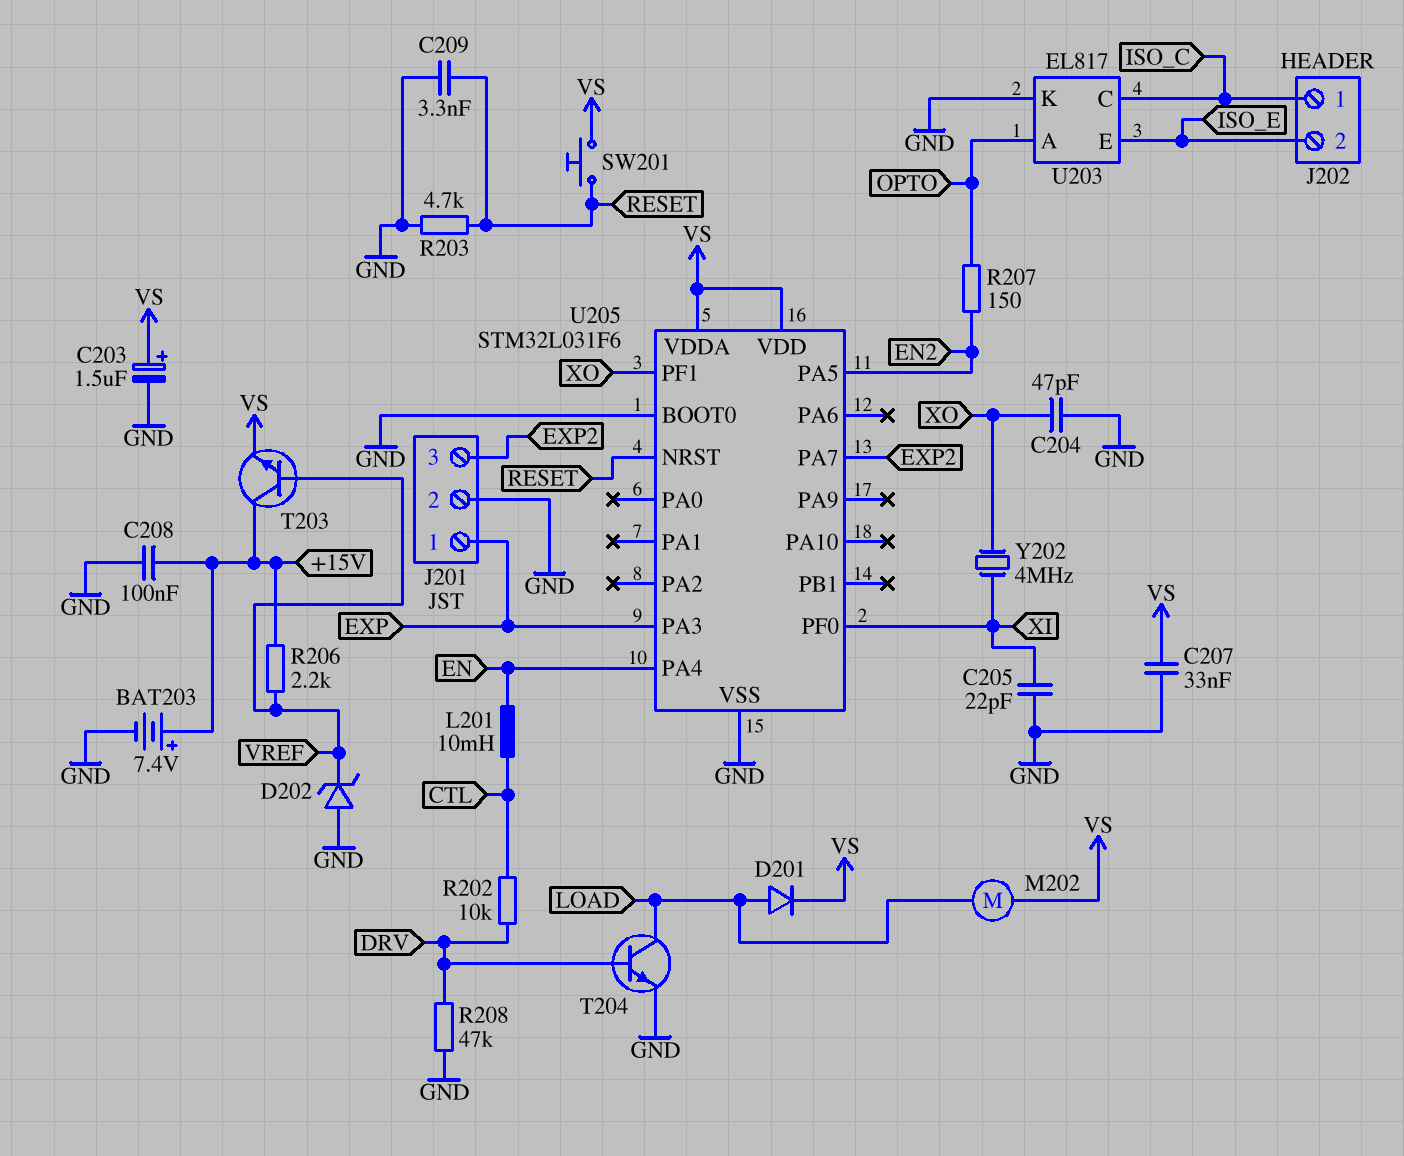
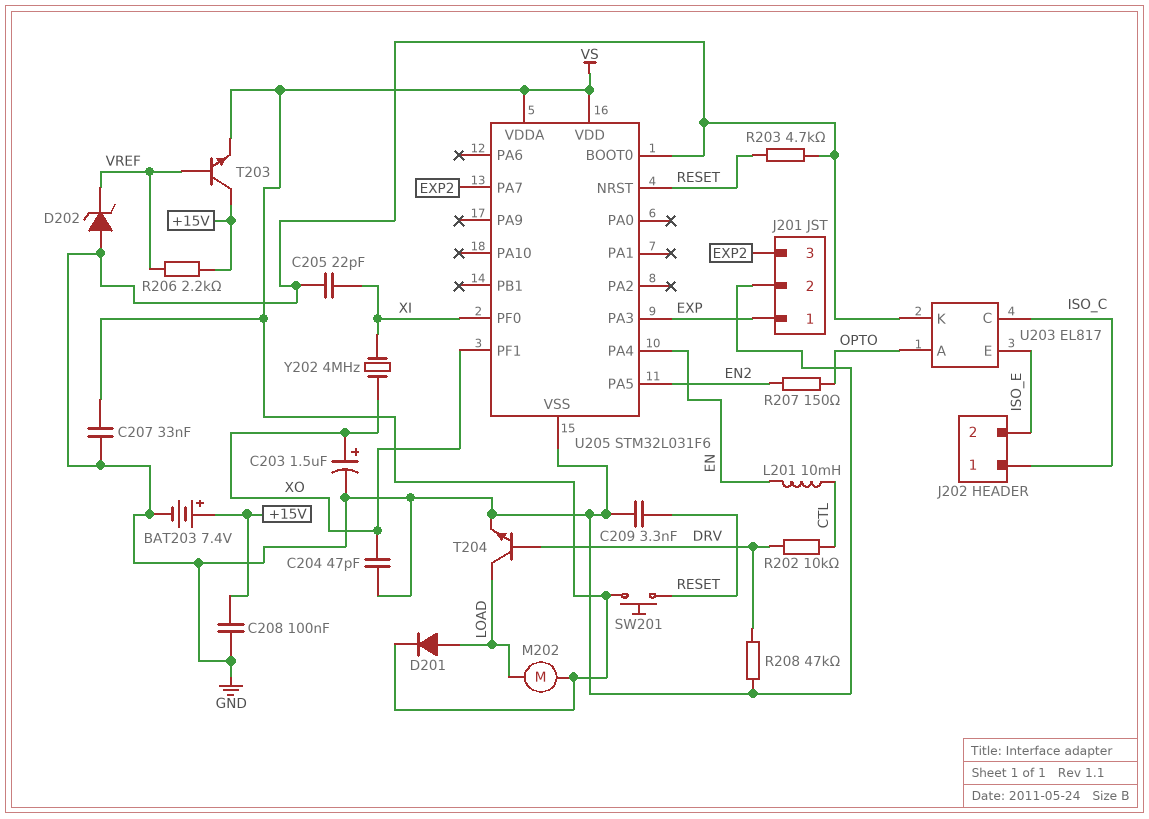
C203: 1.5uF (plus VS, minus GND) -> 1.5uF (plus XO, minus GND)

